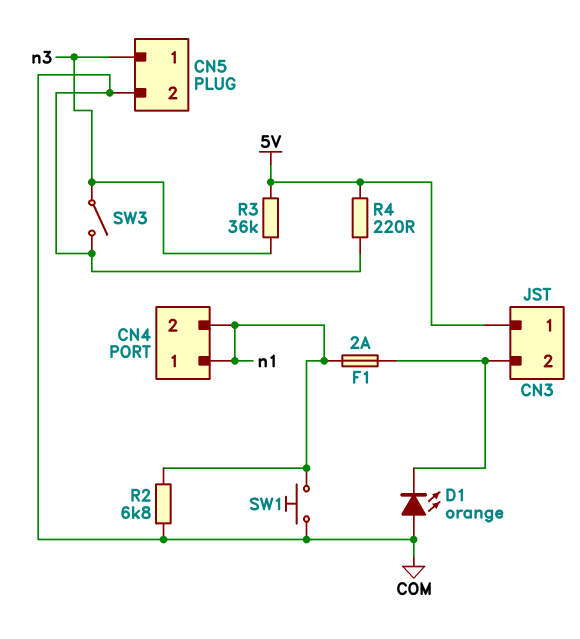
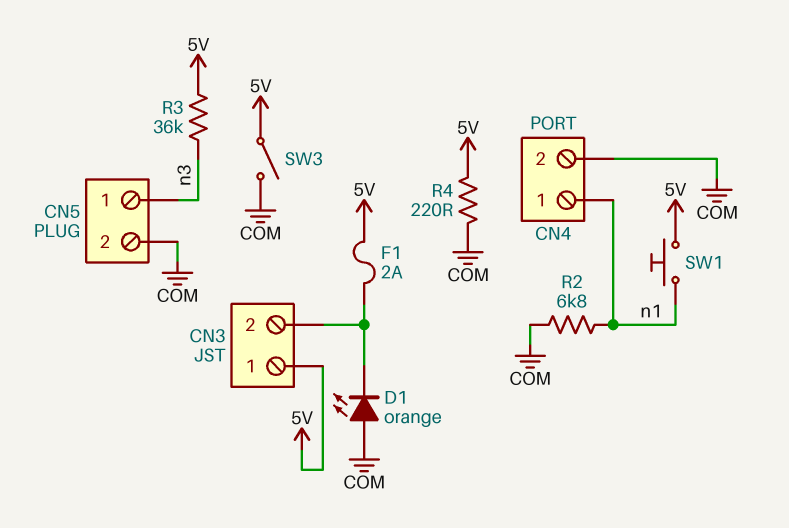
CN4 pin 2: n1 -> COM
F1: 2A (CN3/2, n1) -> 2A (5V, CN3/2)
SW1: button (COM, n1) -> button (5V, n1)
SW3: switch (COM, n3) -> switch (5V, COM)

